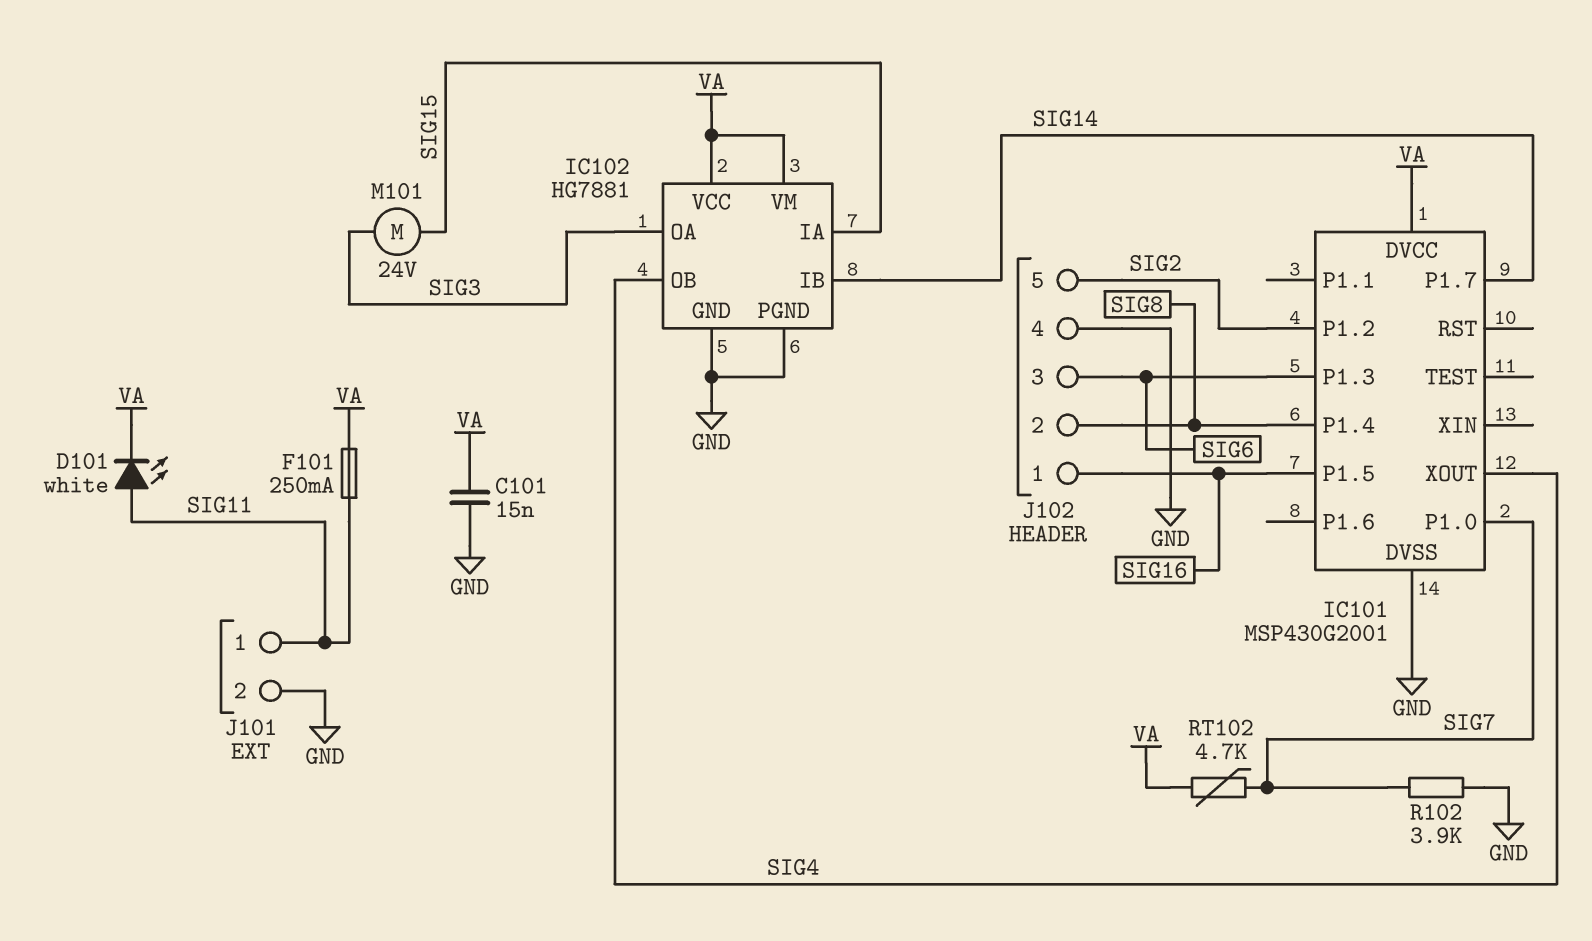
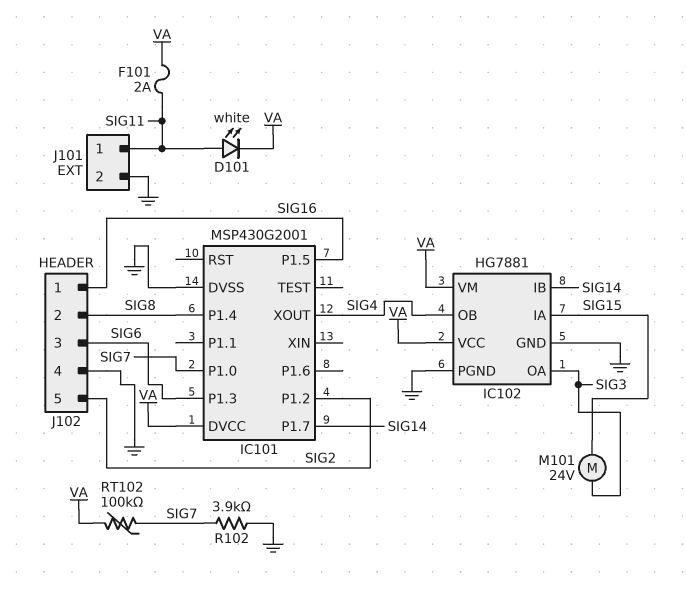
C101: 15nF (GND, VA) -> none
F101: 250mA (SIG11, VA) -> 2A (SIG11, VA)
RT102: 4.7k (SIG7, VA) -> 100k (SIG7, VA)

